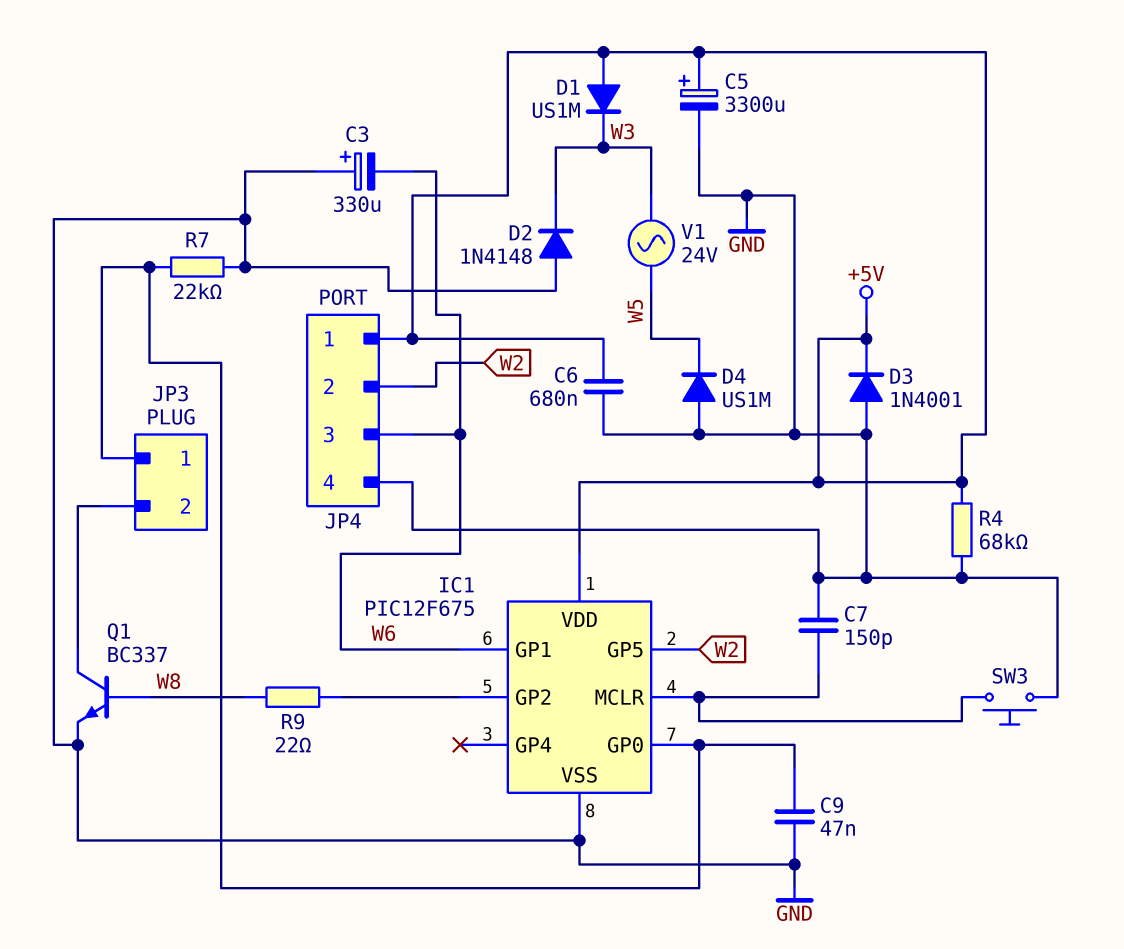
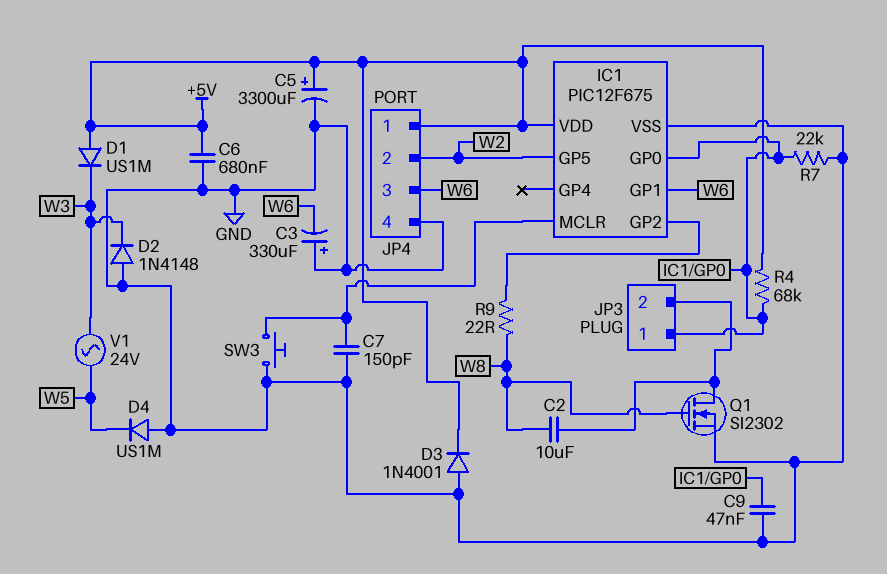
C2: none -> 10uF (JP3/2, W8)
Q1: NPN BC337 (B W8, C JP3/2, E GND) -> NMOS SI2302 (G W8, D JP3/2, S GND)
R4: 68k (+5V, GND) -> 68k (+5V, IC1/GP0)

